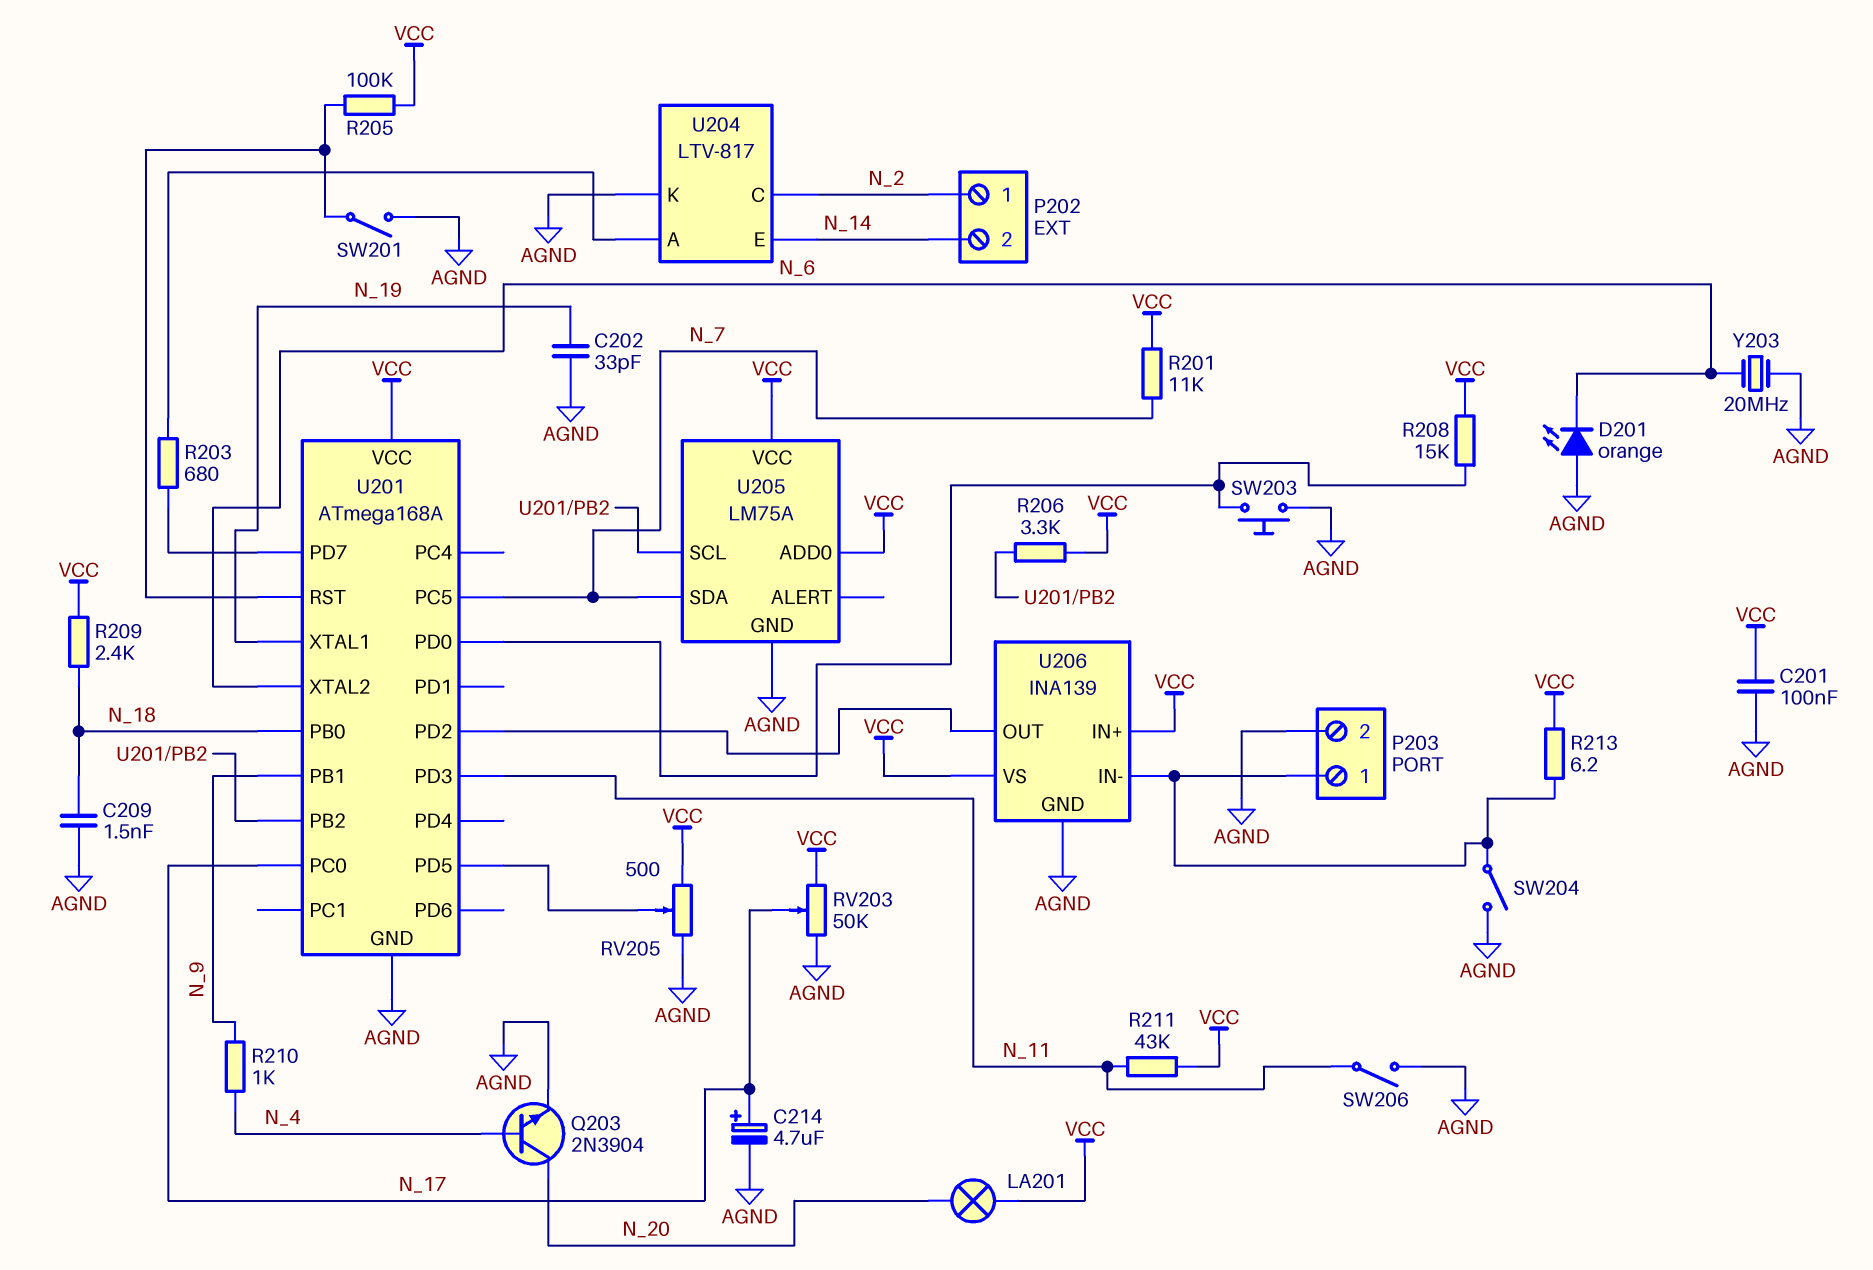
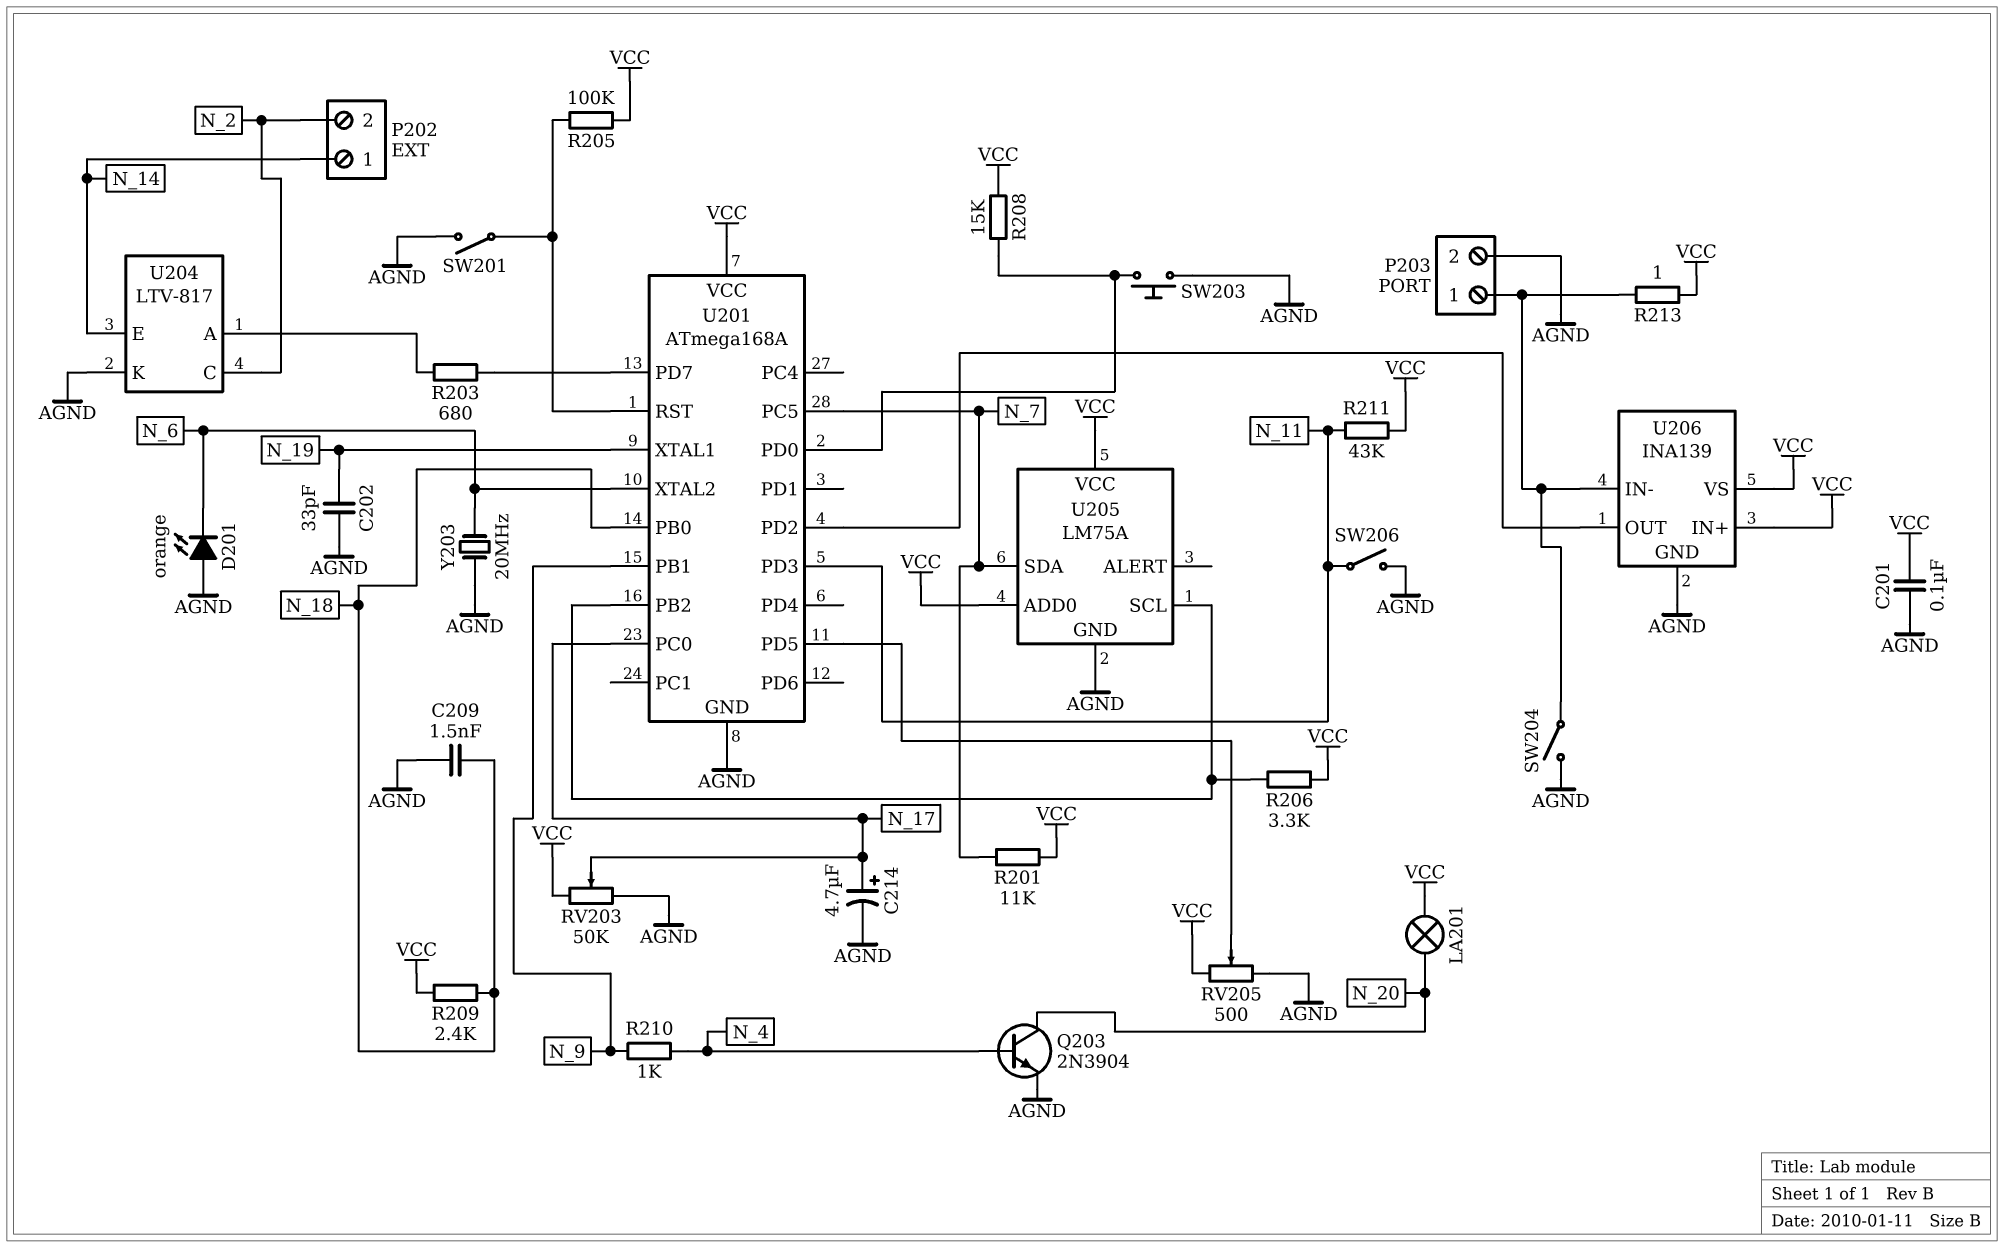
P202 pin 1: N_2 -> N_14
P202 pin 2: N_14 -> N_2
R213: 6.2 (P203/1, VCC) -> 1 (P203/1, VCC)

